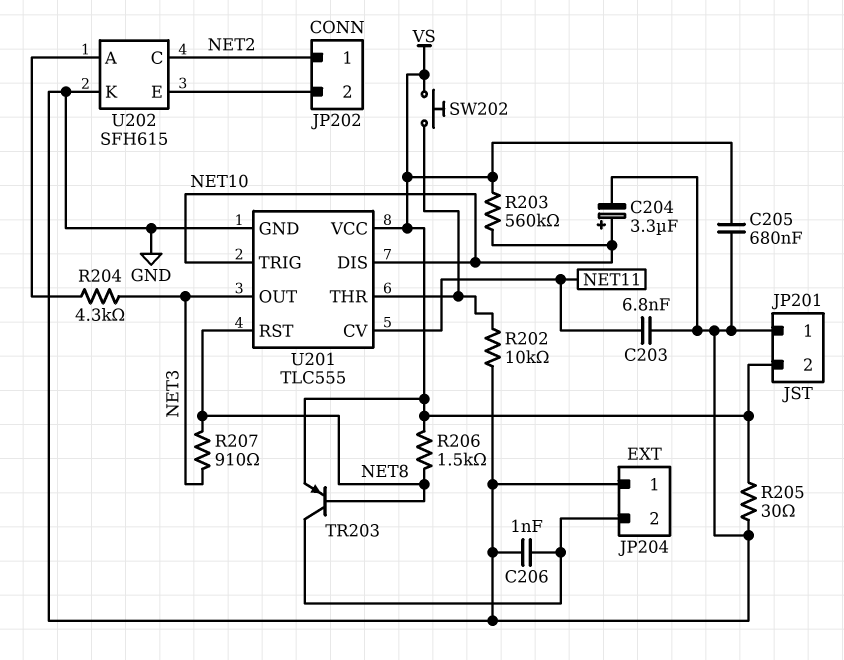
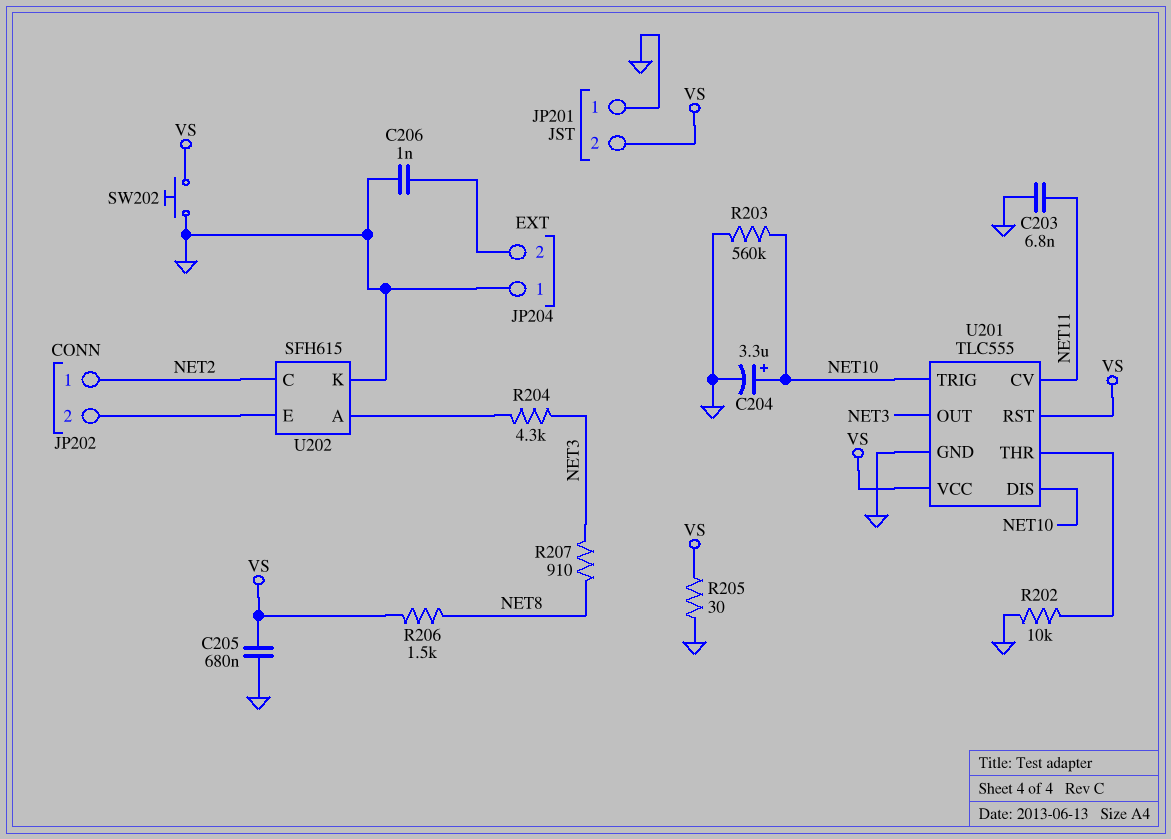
R203: 560k (NET10, VS) -> 560k (GND, NET10)
SW202: button (U201/THR, VS) -> button (GND, VS)
TR203: PNP (B NET8, C JP204/2, E VS) -> none
U201 pin RST: NET8 -> VS

